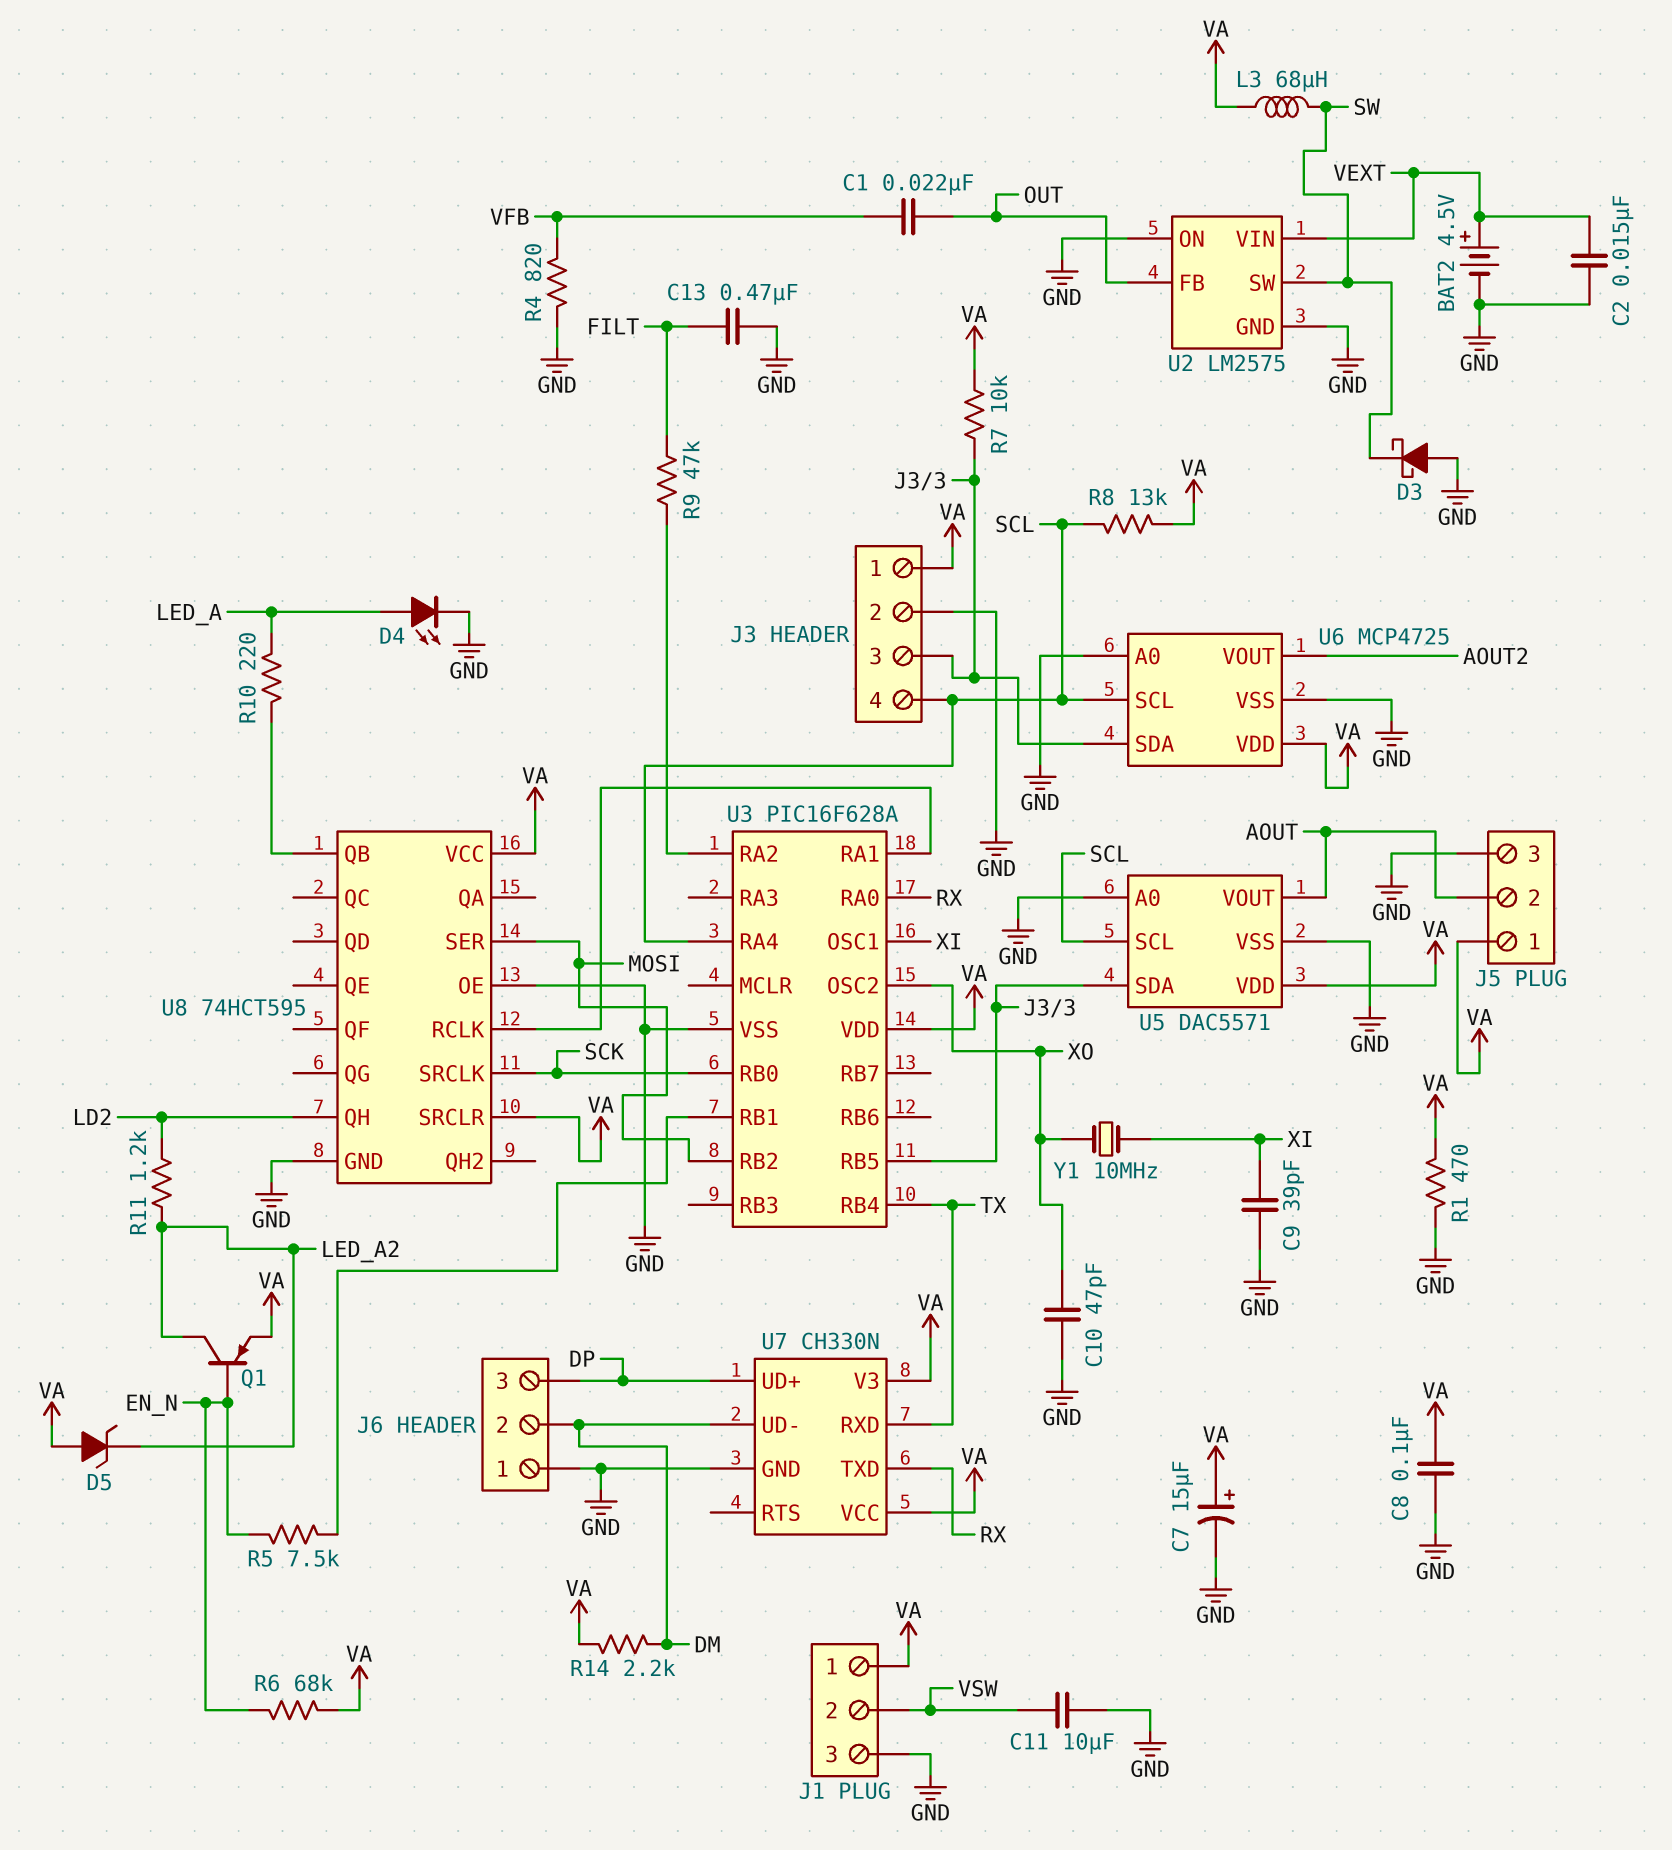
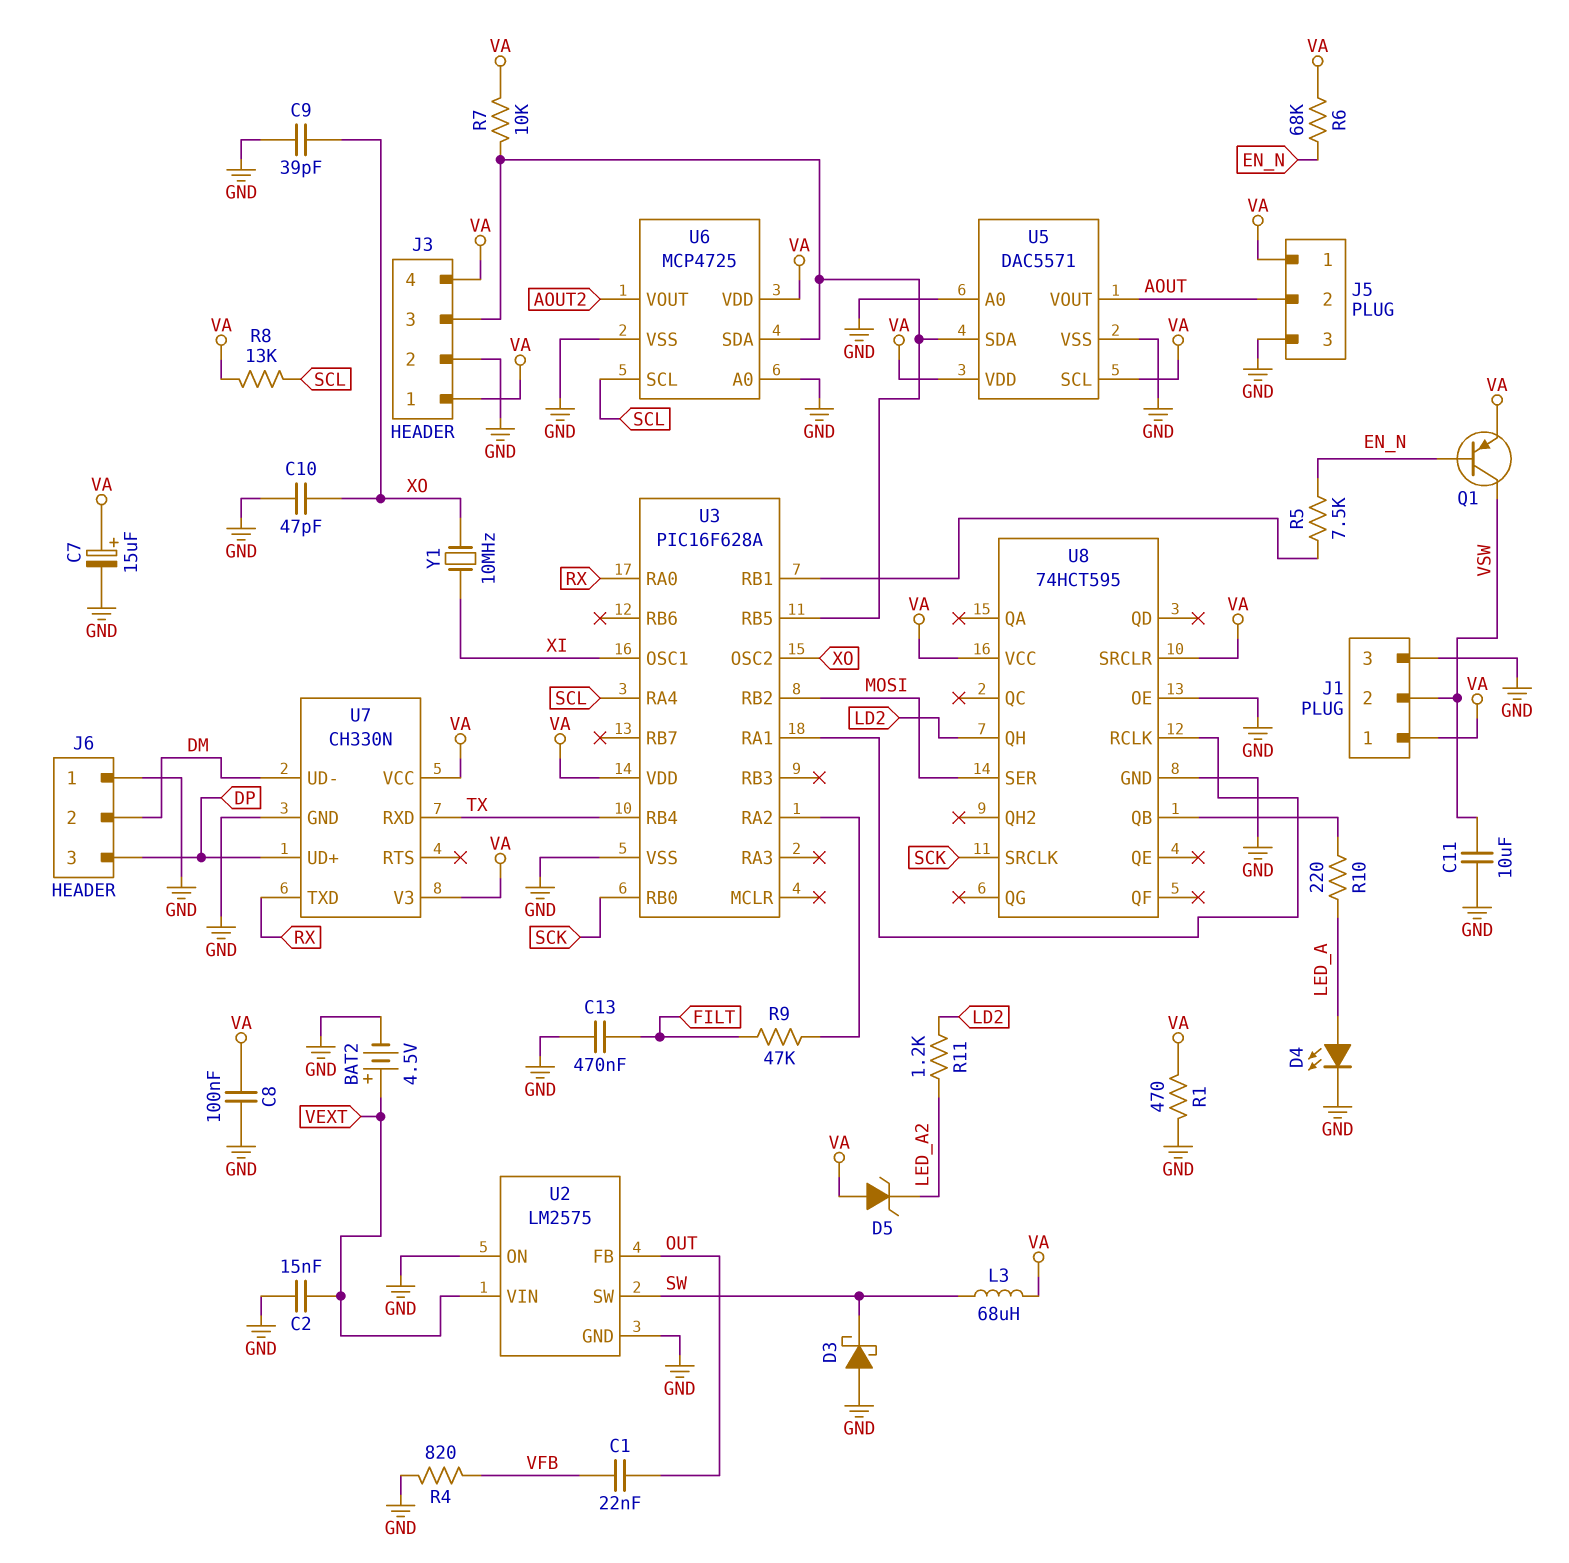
C9: 39pF (GND, XI) -> 39pF (GND, XO)
J3 pin 4: SCL -> VA
Q1: PNP (B EN_N, C LED_A2, E VA) -> PNP (B EN_N, C VSW, E VA)
R14: 2.2k (DM, VA) -> none
U5 pin SCL: SCL -> VA

